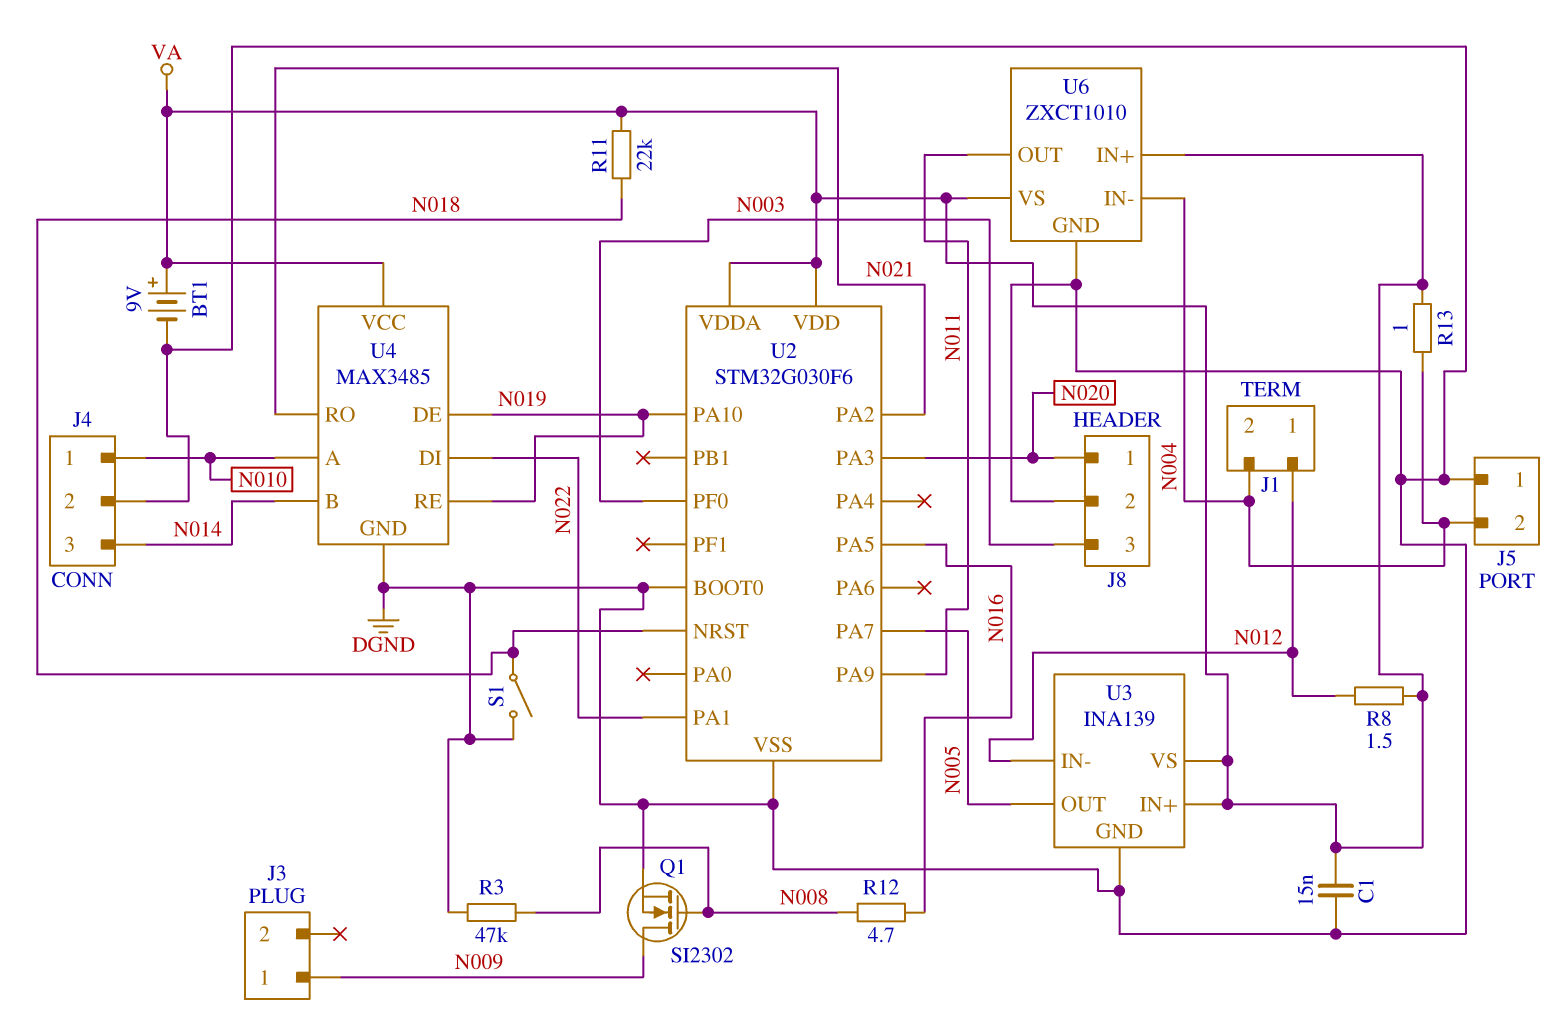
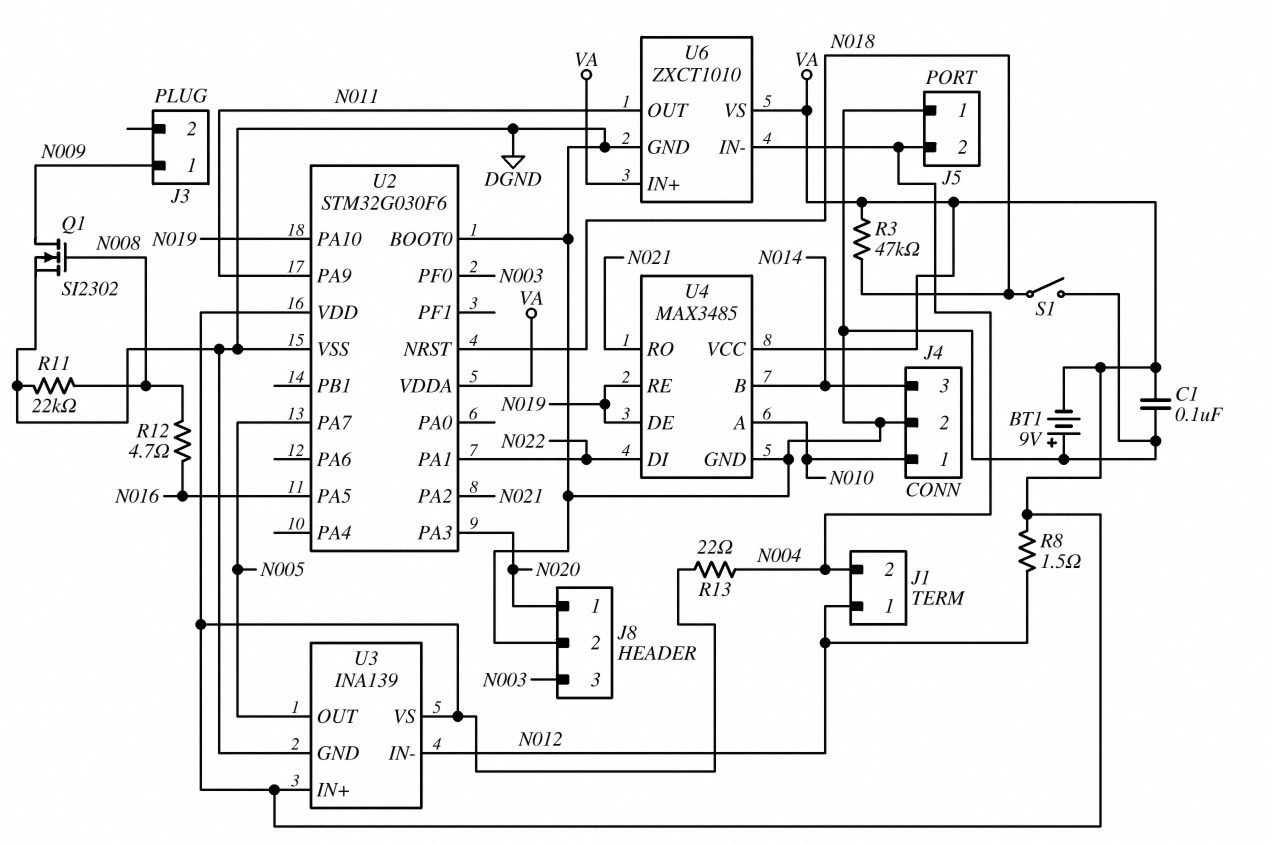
BT1: 9V (plus VA, minus DGND) -> 9V (plus DGND, minus VA)
C1: 15nF (DGND, VA) -> 100nF (DGND, VA)
R3: 47k (DGND, N008) -> 47k (N018, VA)
R11: 22k (N018, VA) -> 22k (DGND, N008)
R13: 1 (N004, VA) -> 22 (N004, VA)

